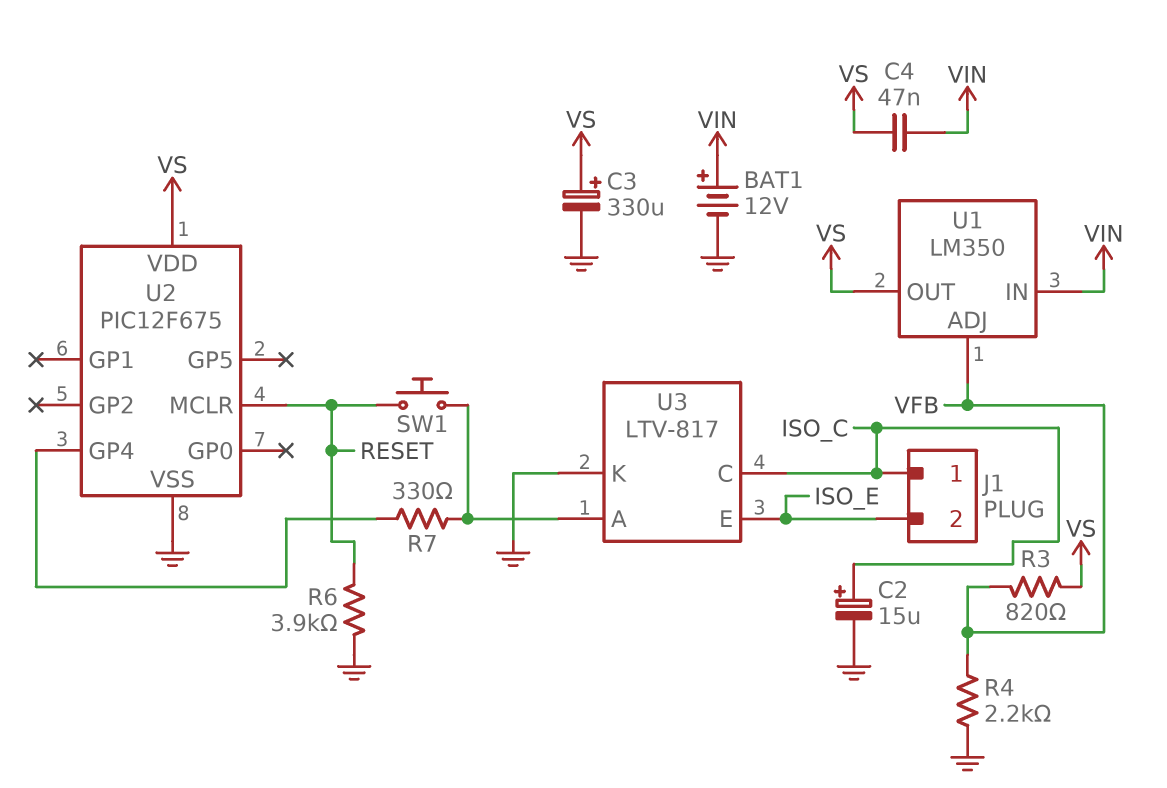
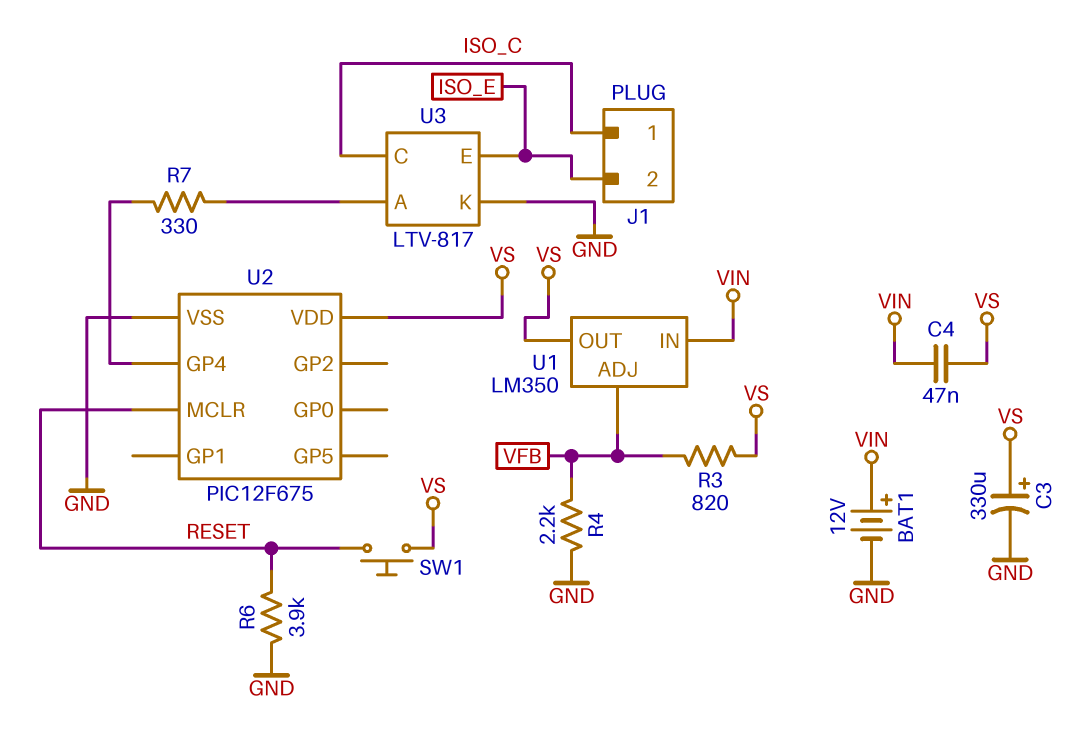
C2: 15uF (plus ISO_C, minus GND) -> none
SW1: button (RESET, U3/A) -> button (RESET, VS)

